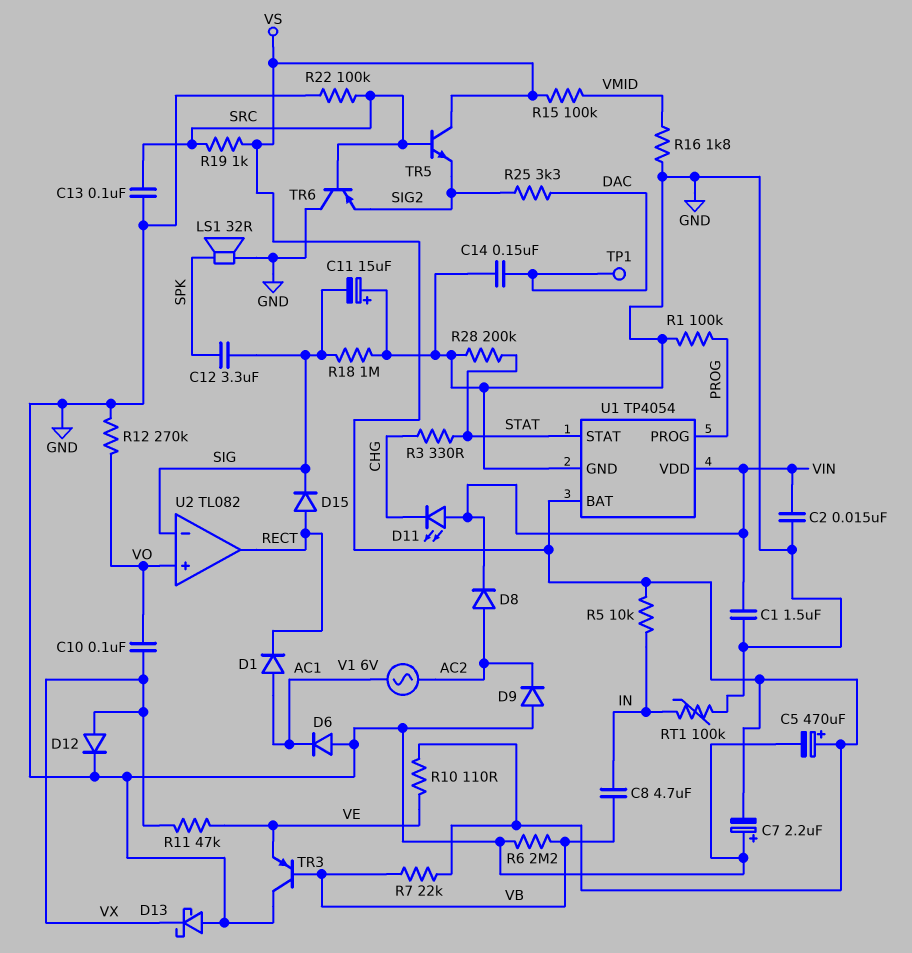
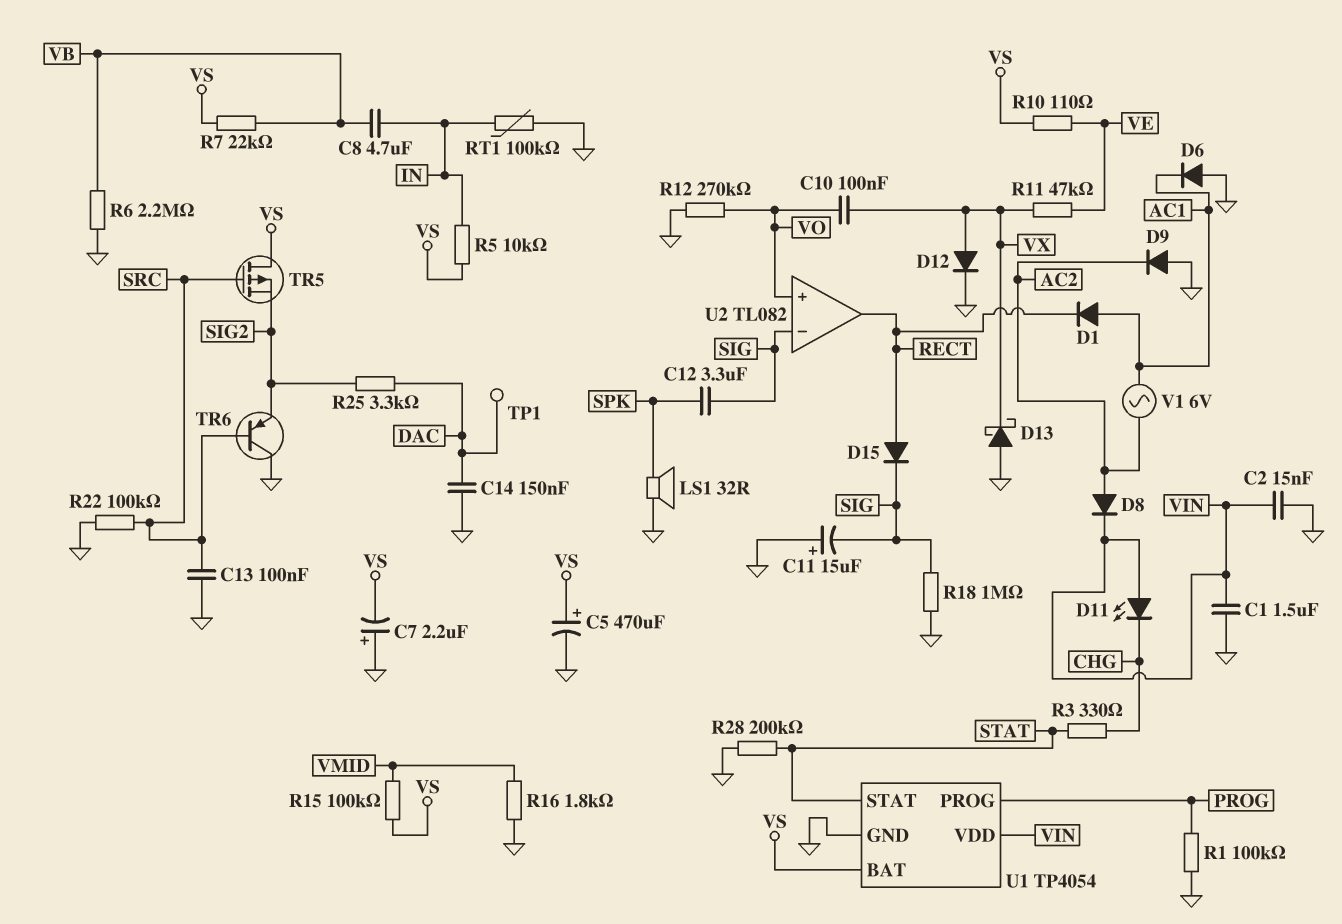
R19: 1k (SRC, VS) -> none
TR3: PNP (B VB, C GND, E VE) -> none
TR5: NPN (B SRC, C VS, E SIG2) -> PMOS (G SRC, D VS, S SIG2)

